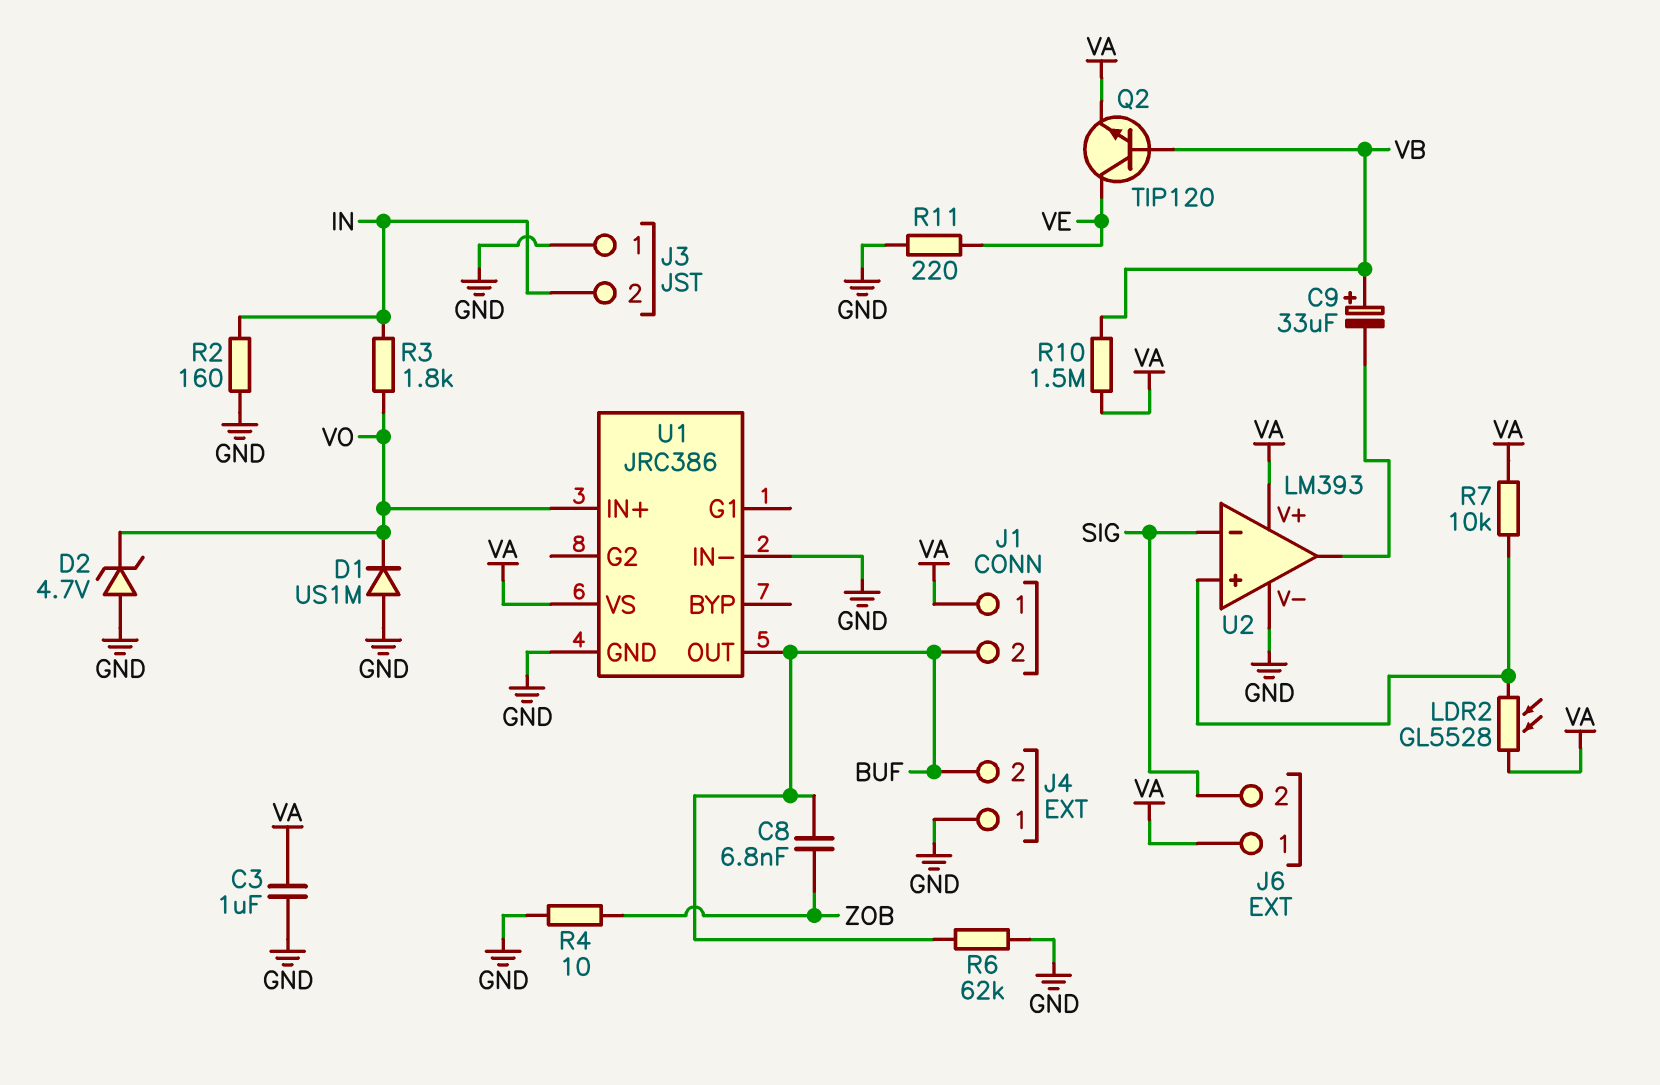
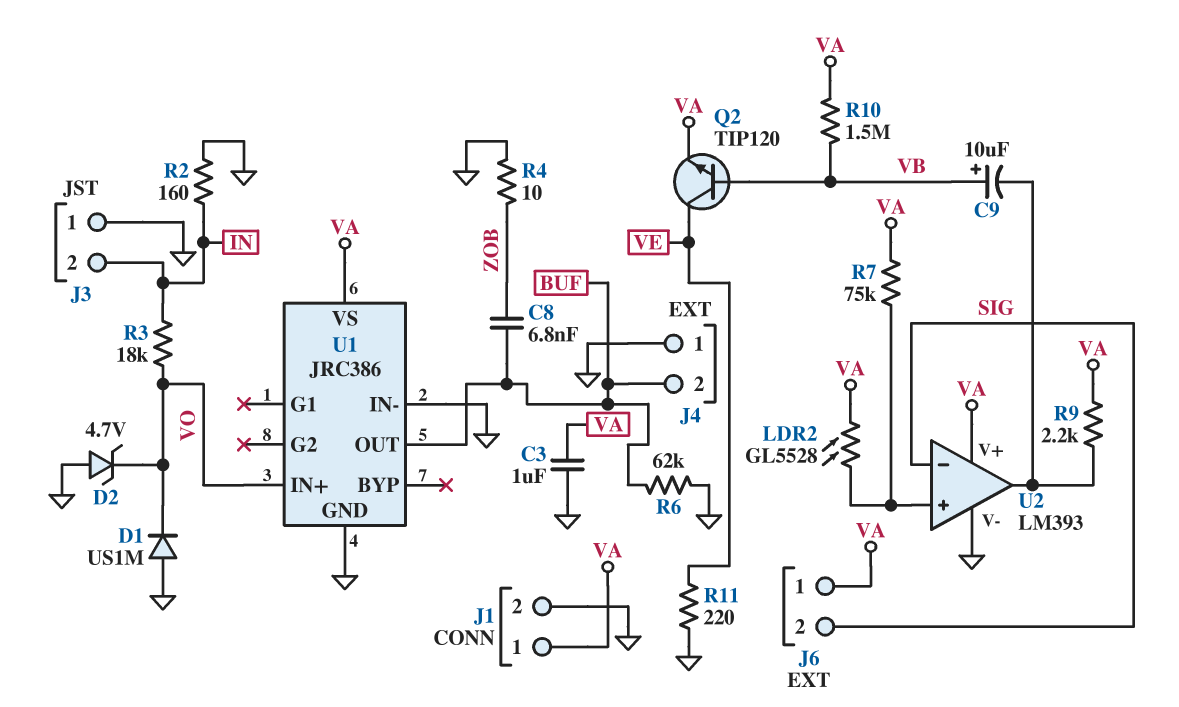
C9: 33uF (plus VB, minus U2/out) -> 10uF (plus VB, minus U2/out)
J1 pin 2: BUF -> GND
R3: 1.8k (IN, VO) -> 18k (IN, VO)
R7: 10k (U2/in+, VA) -> 75k (U2/in+, VA)
R9: none -> 2.2k (U2/out, VA)

